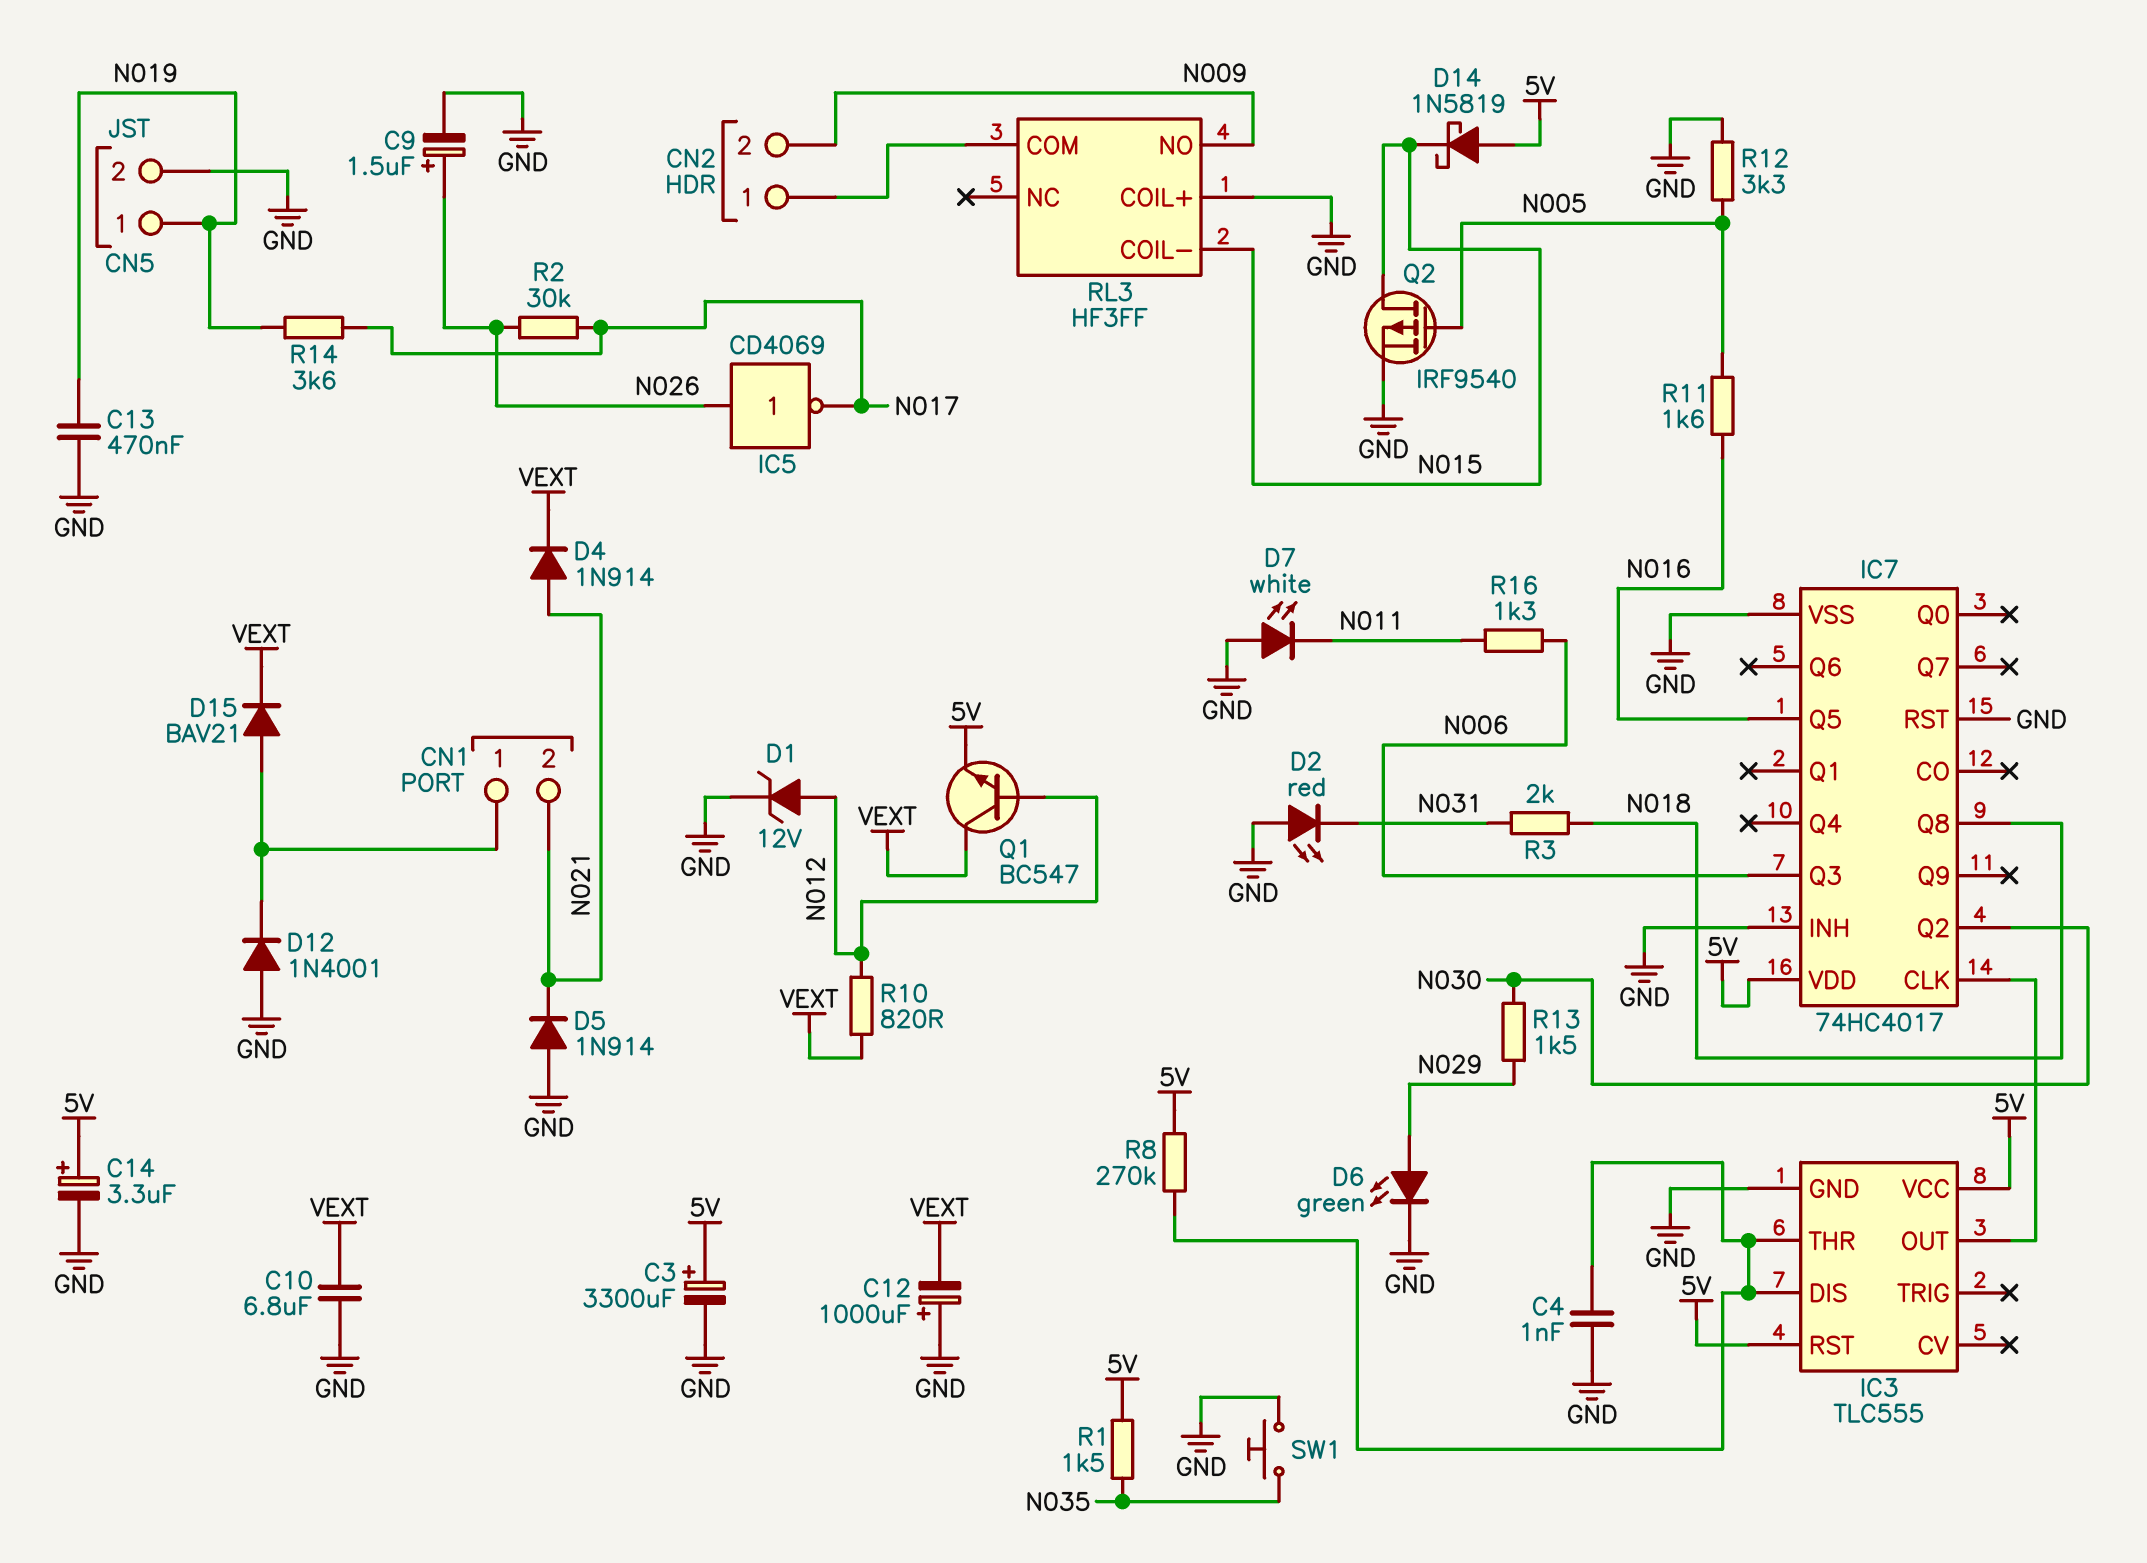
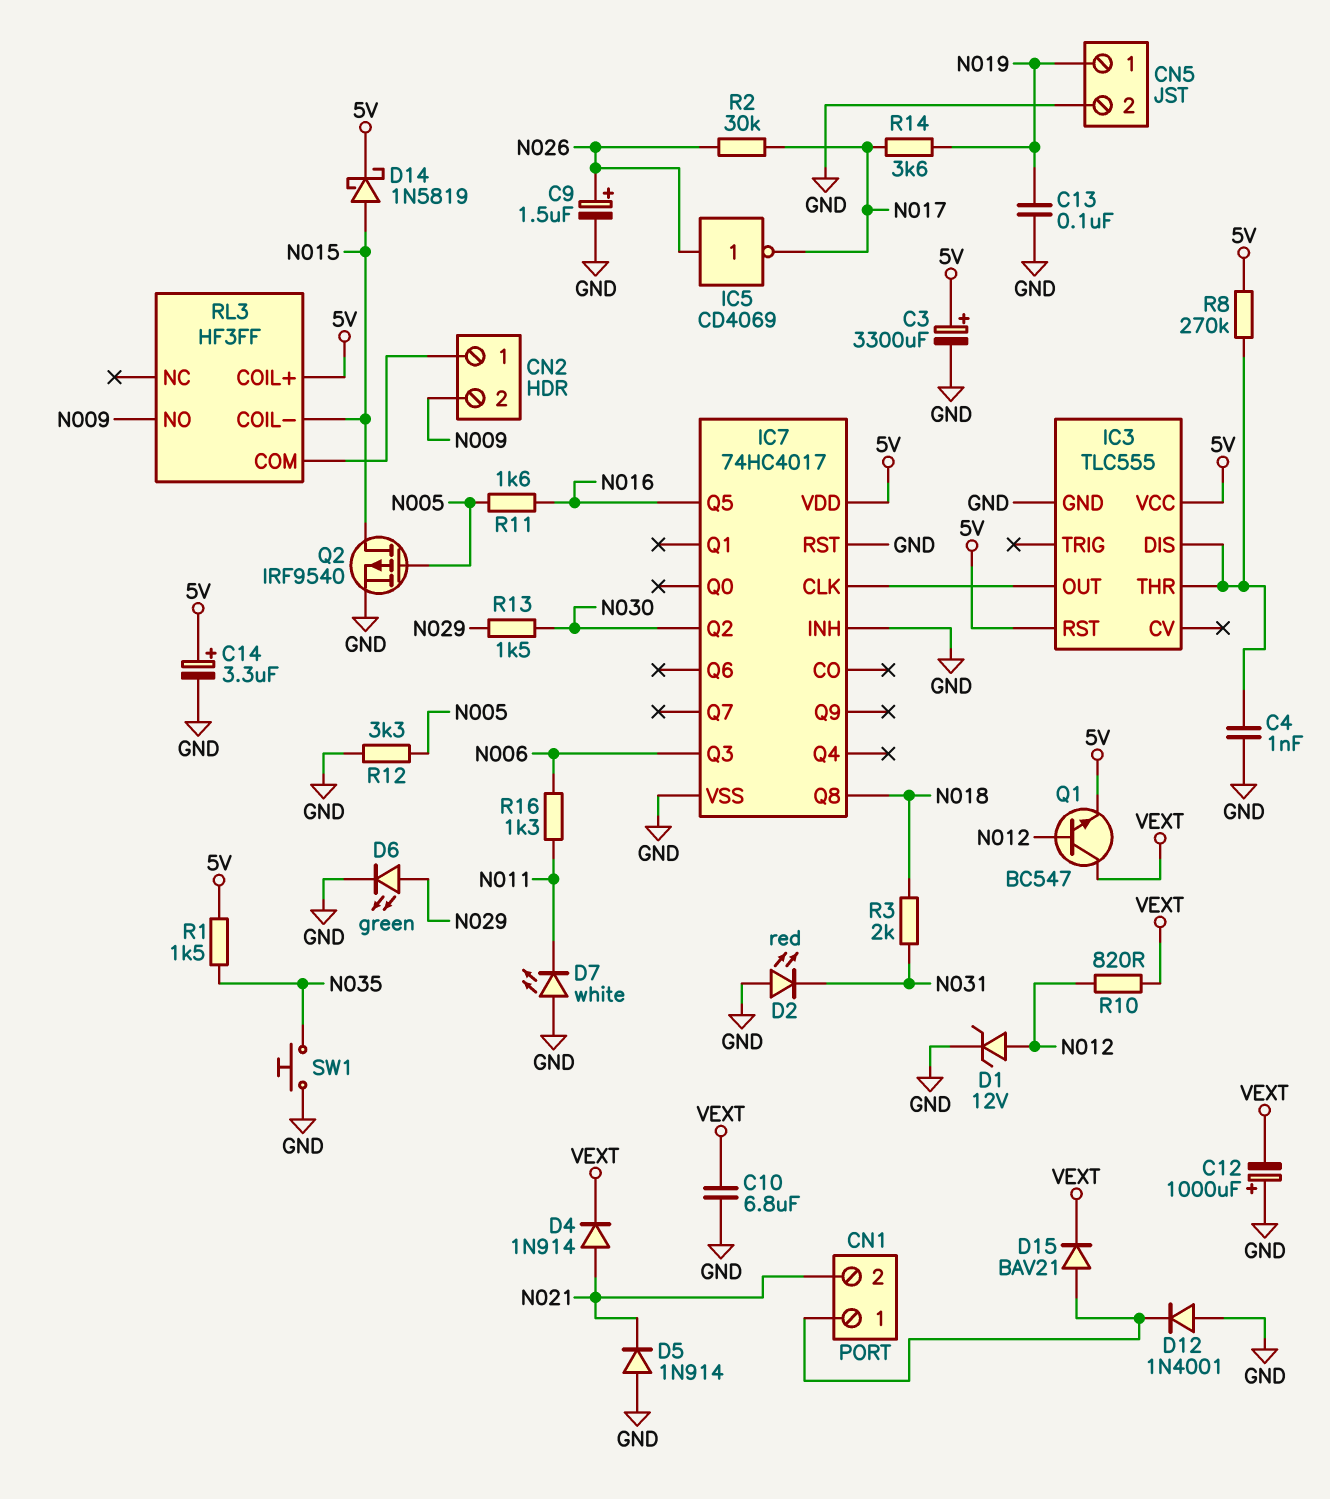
C13: 470nF (GND, N019) -> 100nF (GND, N019)
D14: schottky 1N5819 (A 5V, K N015) -> schottky 1N5819 (A N015, K 5V)
RL3 pin COIL+: GND -> 5V

